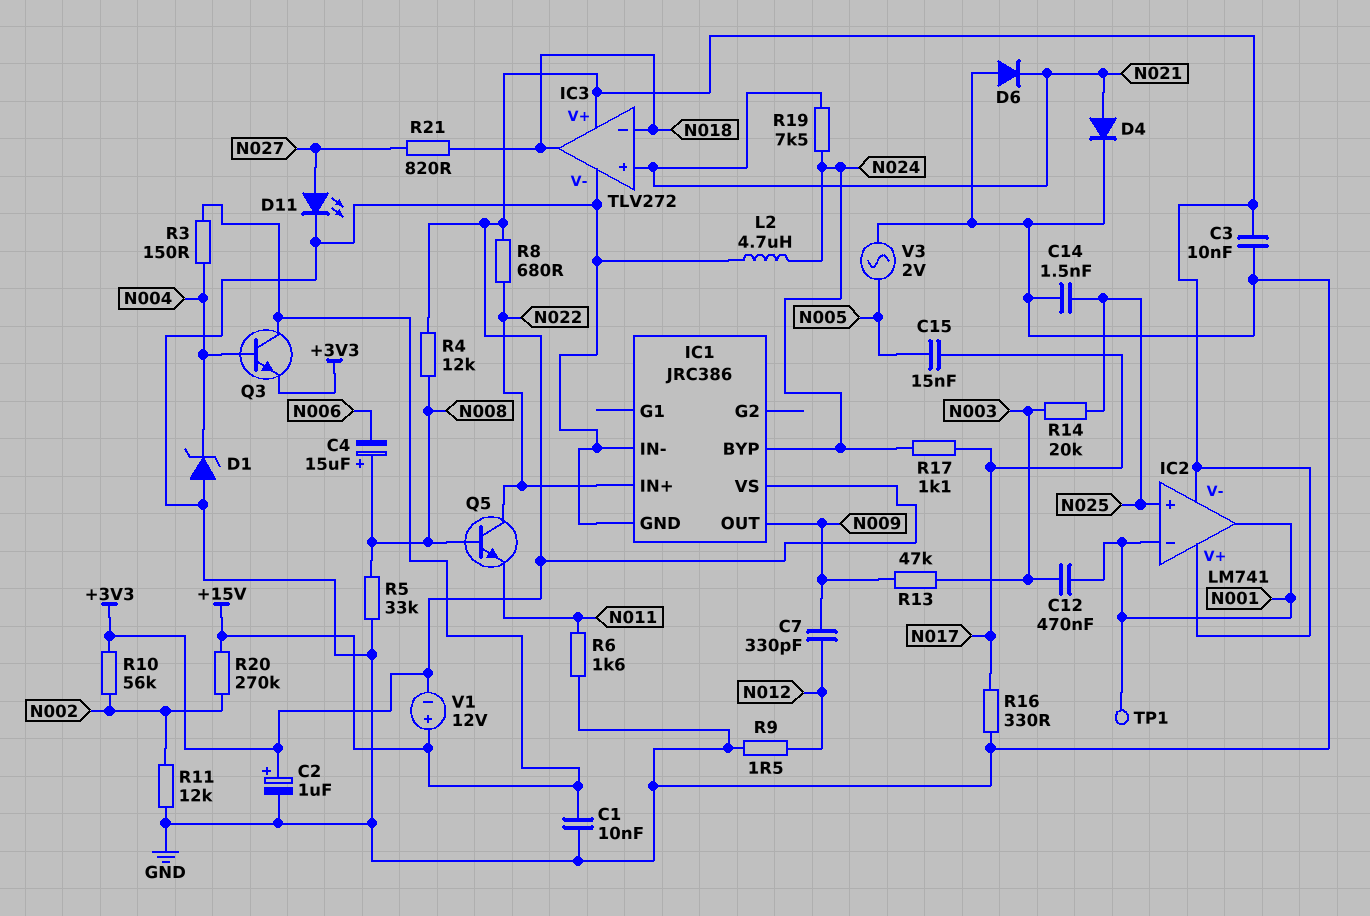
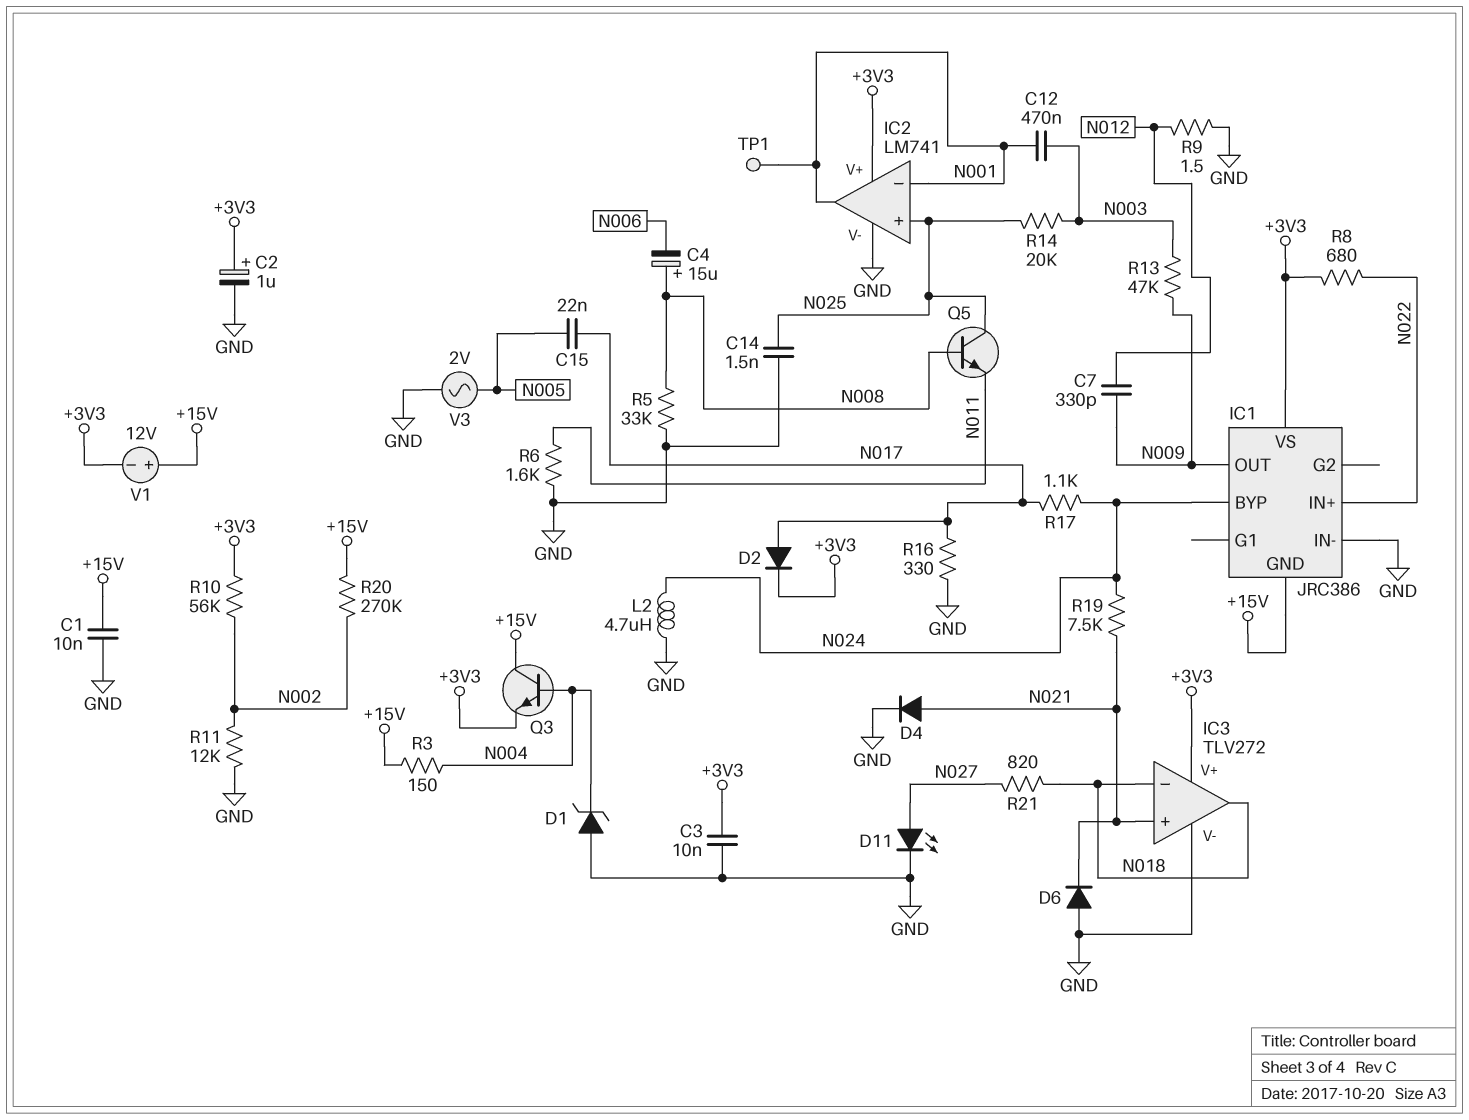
C15: 15nF (N005, N017) -> 22nF (N005, N017)
D2: none -> diode (A N017, K +3V3)
IC1 pin GND: GND -> +15V
IC2 pin V-: +3V3 -> GND
Q5: NPN (B N008, C N022, E N011) -> NPN (B N008, C N025, E N011)
R4: 12k (+3V3, N008) -> none

